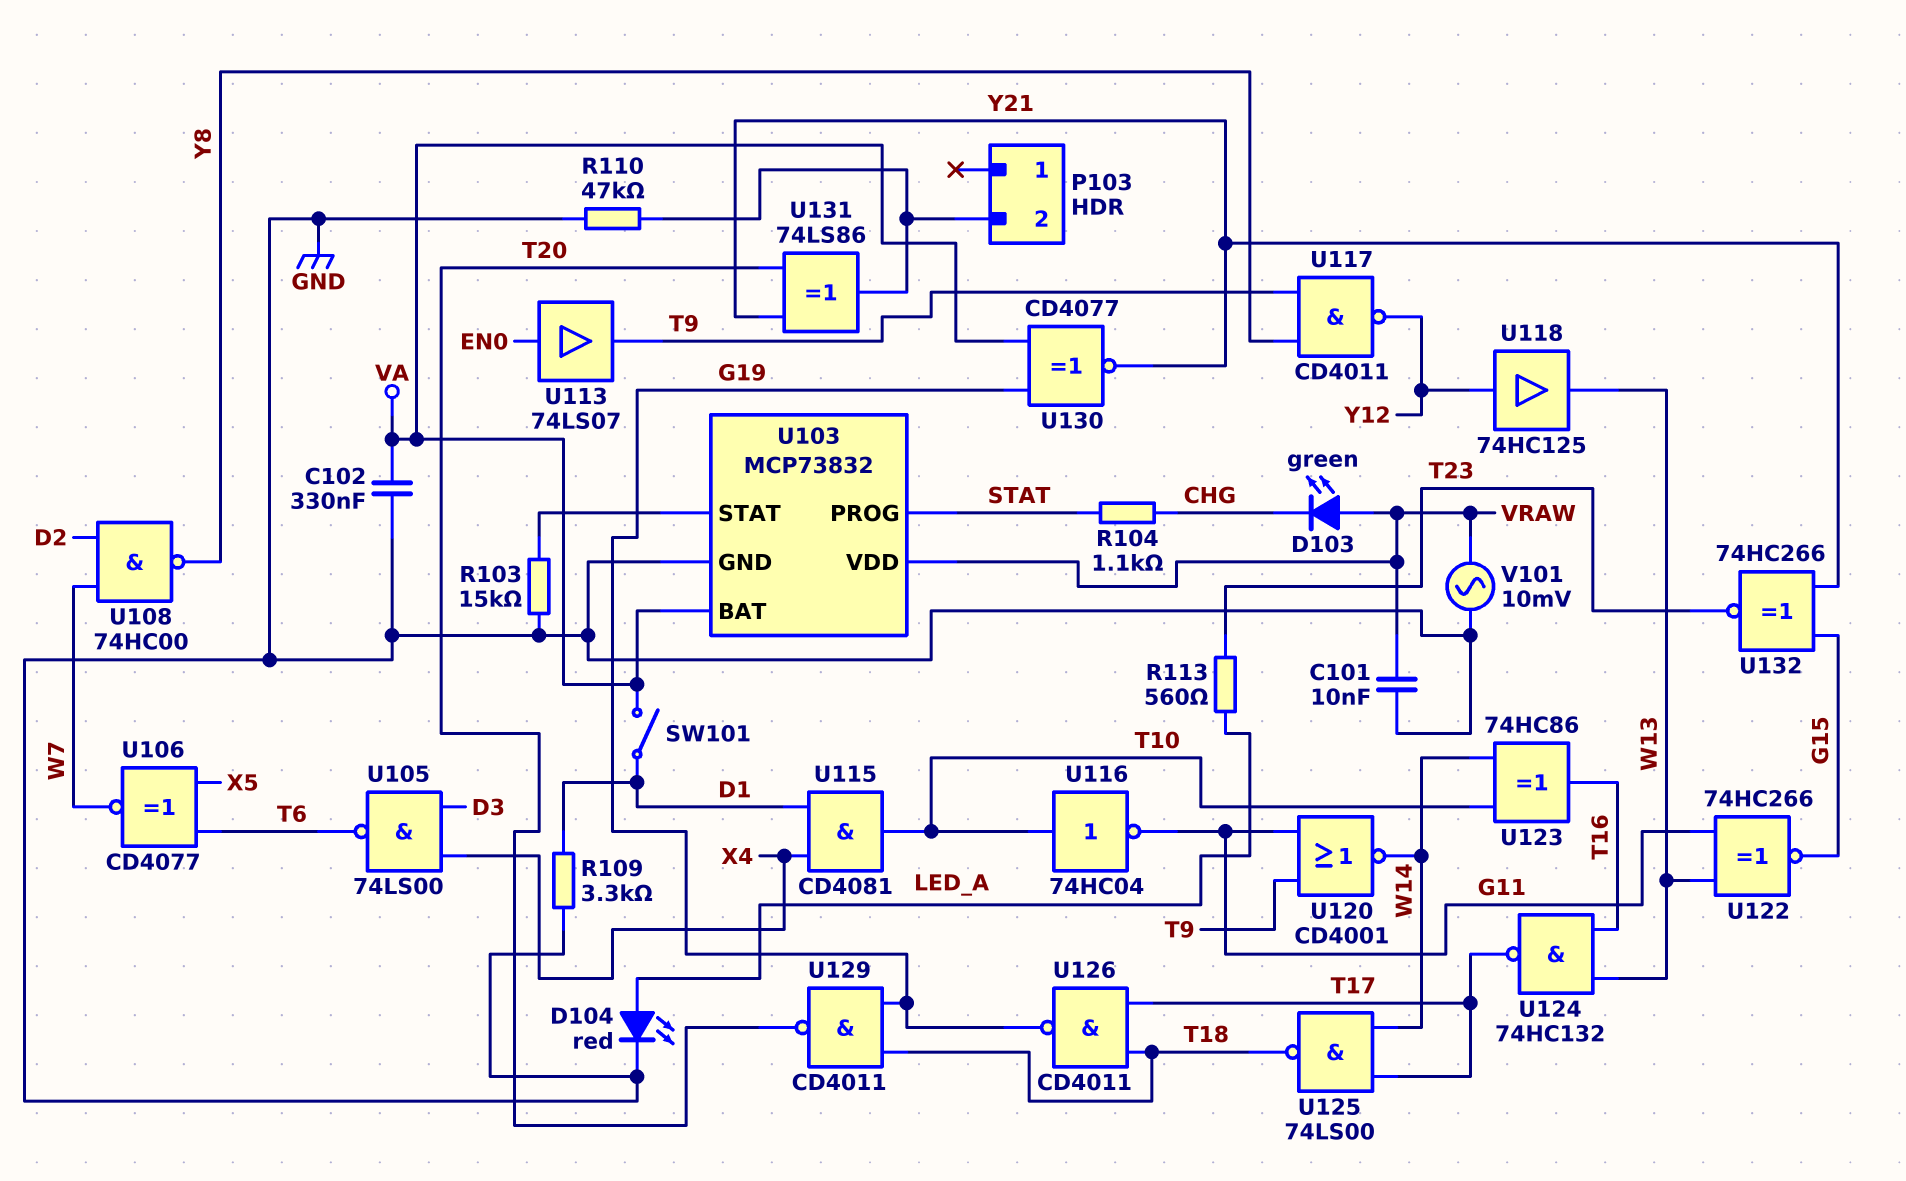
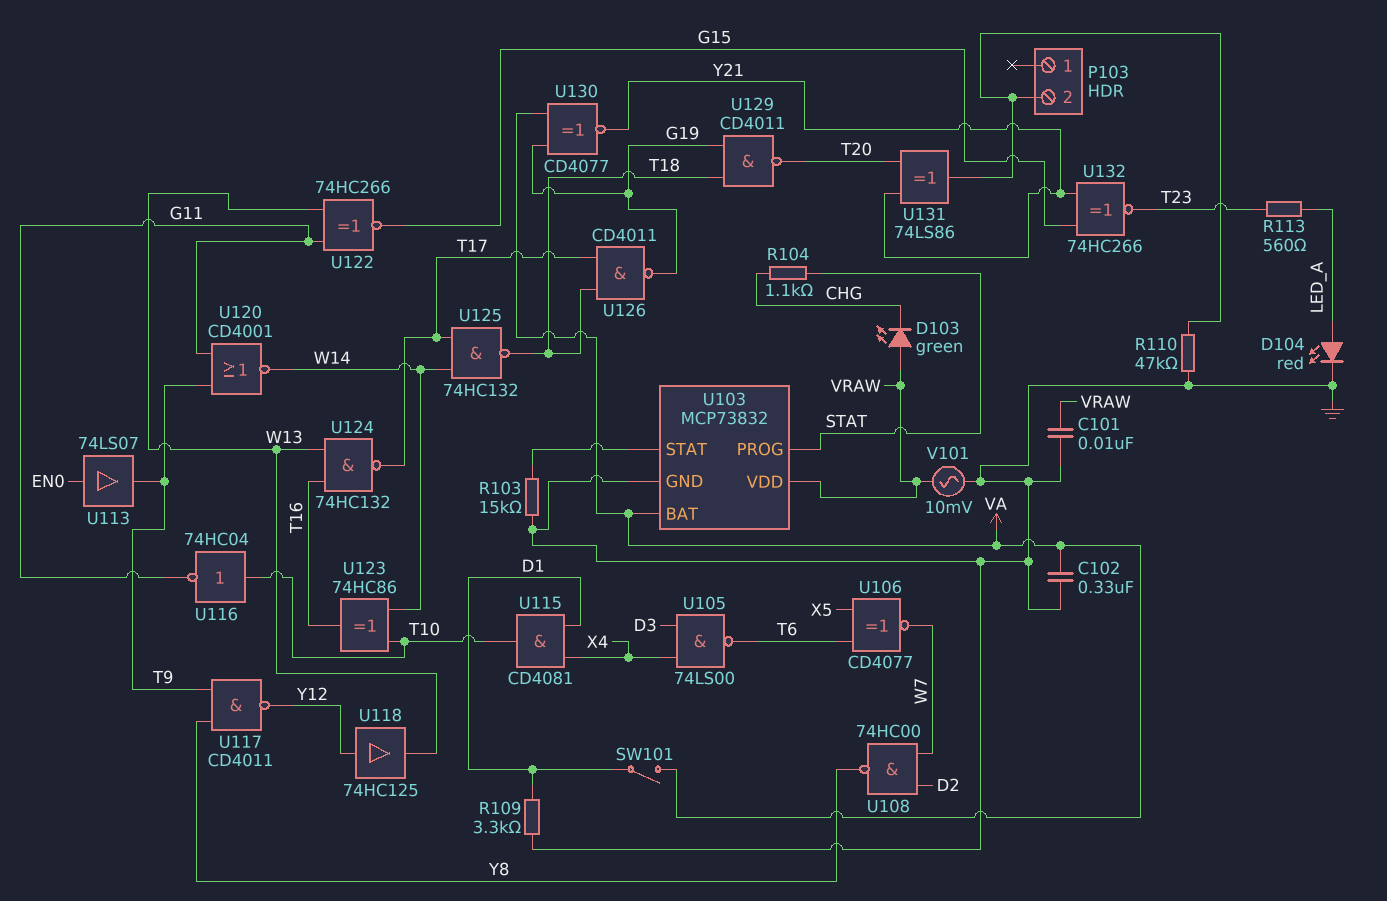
U125: NAND 74LS00 (in T17, in W14, out T18) -> NAND 74HC132 (in T17, in W14, out T18)

